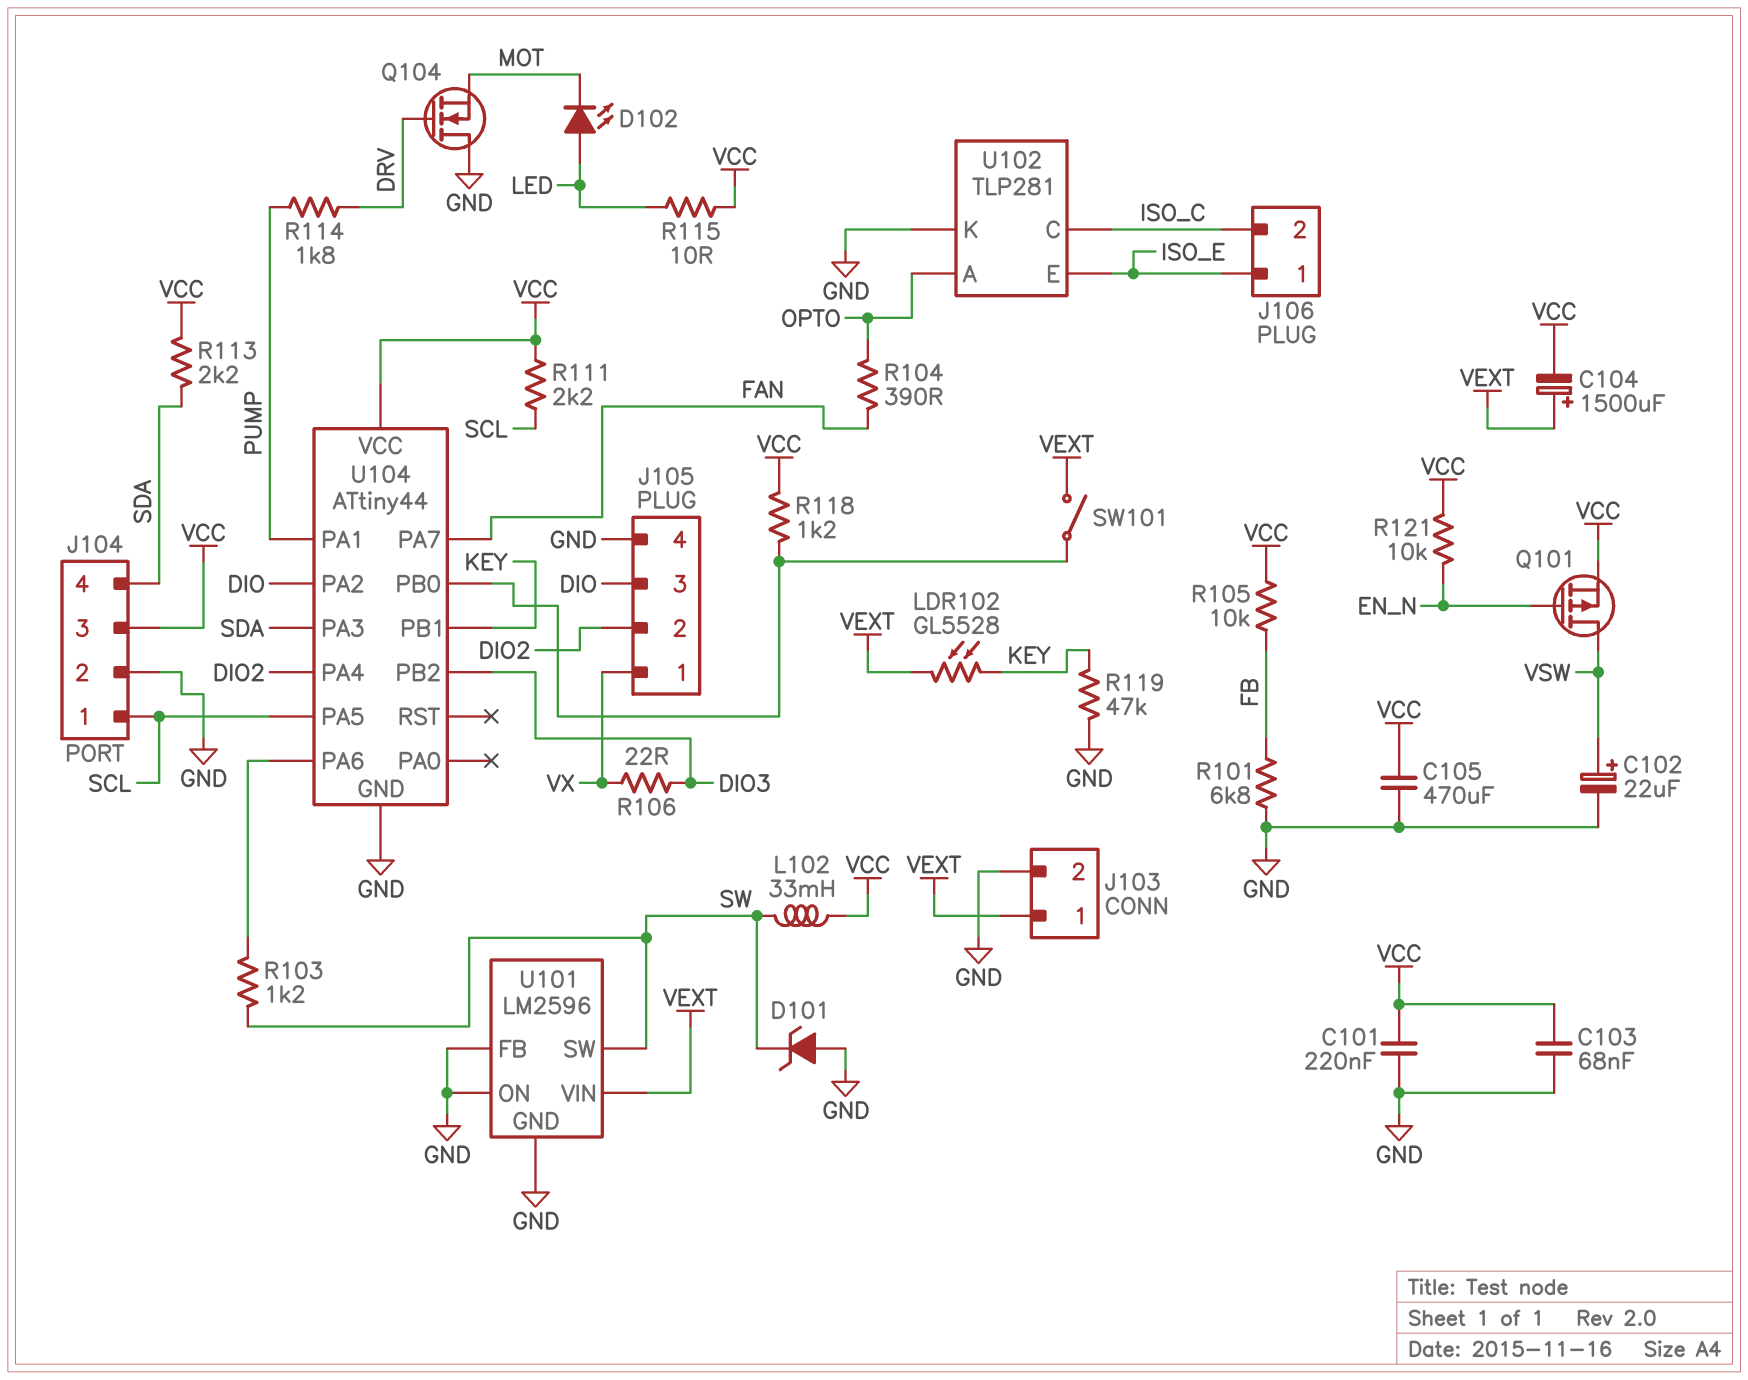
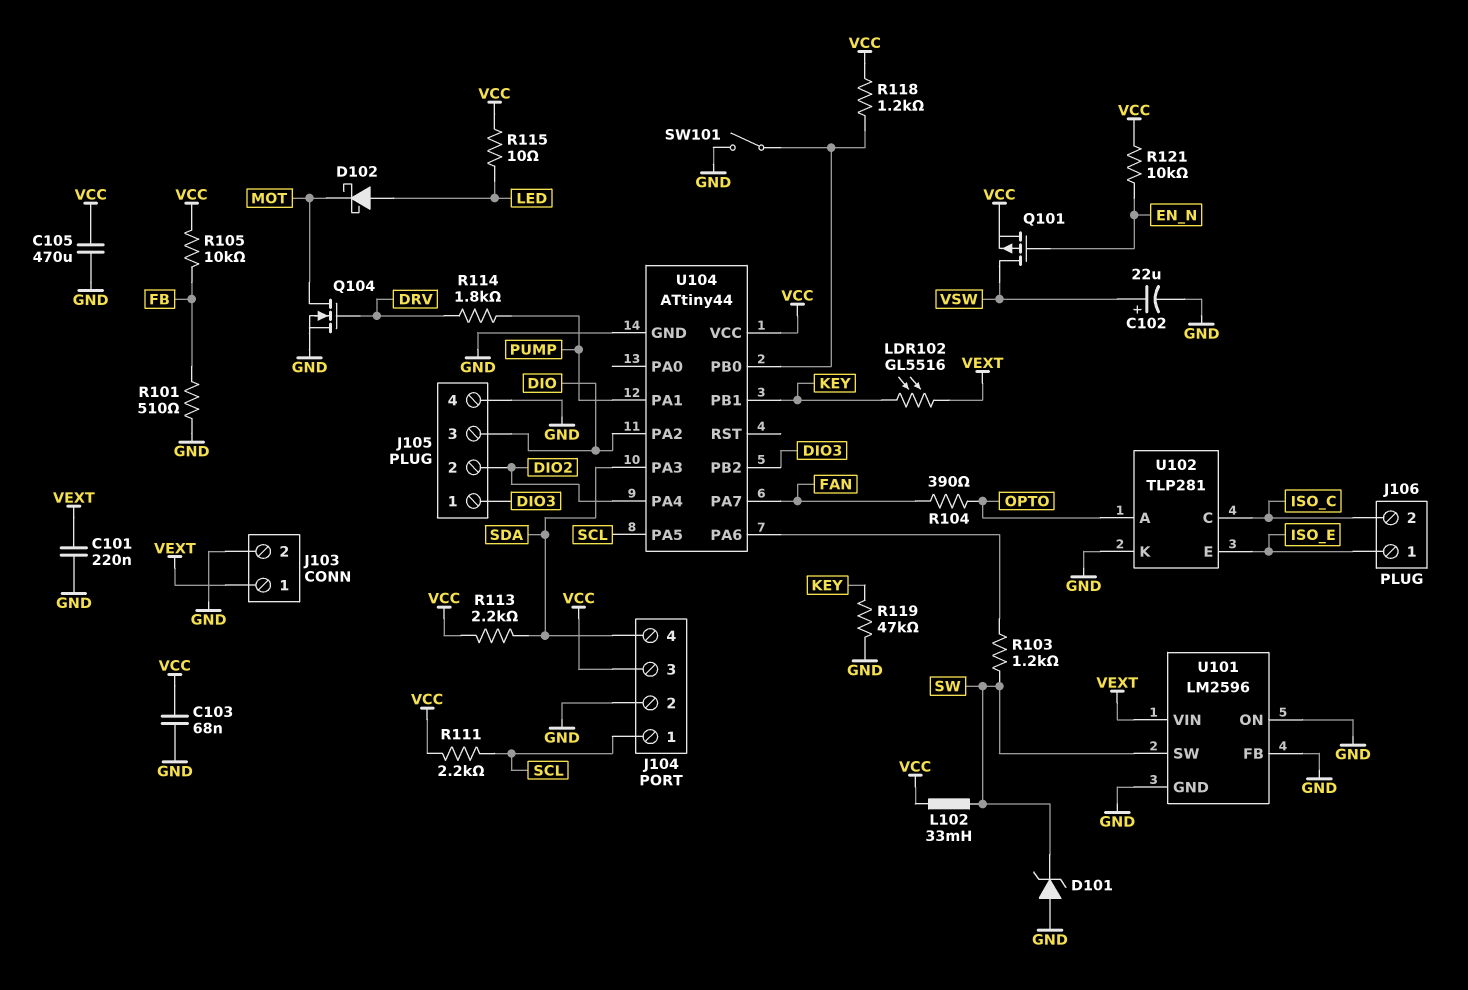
C101: 220nF (GND, VCC) -> 220nF (GND, VEXT)
C104: 1500uF (plus VEXT, minus VCC) -> none
D102: LED (A LED, K MOT) -> schottky (A LED, K MOT)
J105 pin 1: VX -> DIO3
LDR102: GL5528 (KEY, VEXT) -> GL5516 (KEY, VEXT)
Q104: NMOS (G DRV, D GND, S MOT) -> NMOS (G DRV, D MOT, S GND)
R101: 6.8k (FB, GND) -> 510 (FB, GND)
R106: 22 (DIO3, VX) -> none
SW101: switch (U104/PB0, VEXT) -> switch (GND, U104/PB0)

